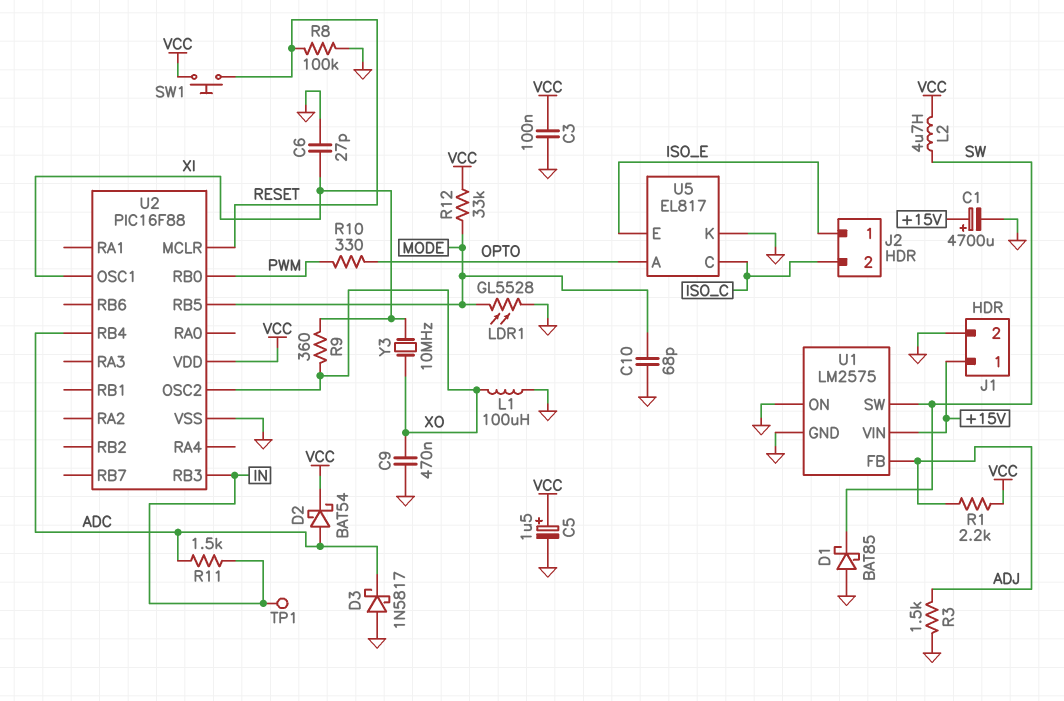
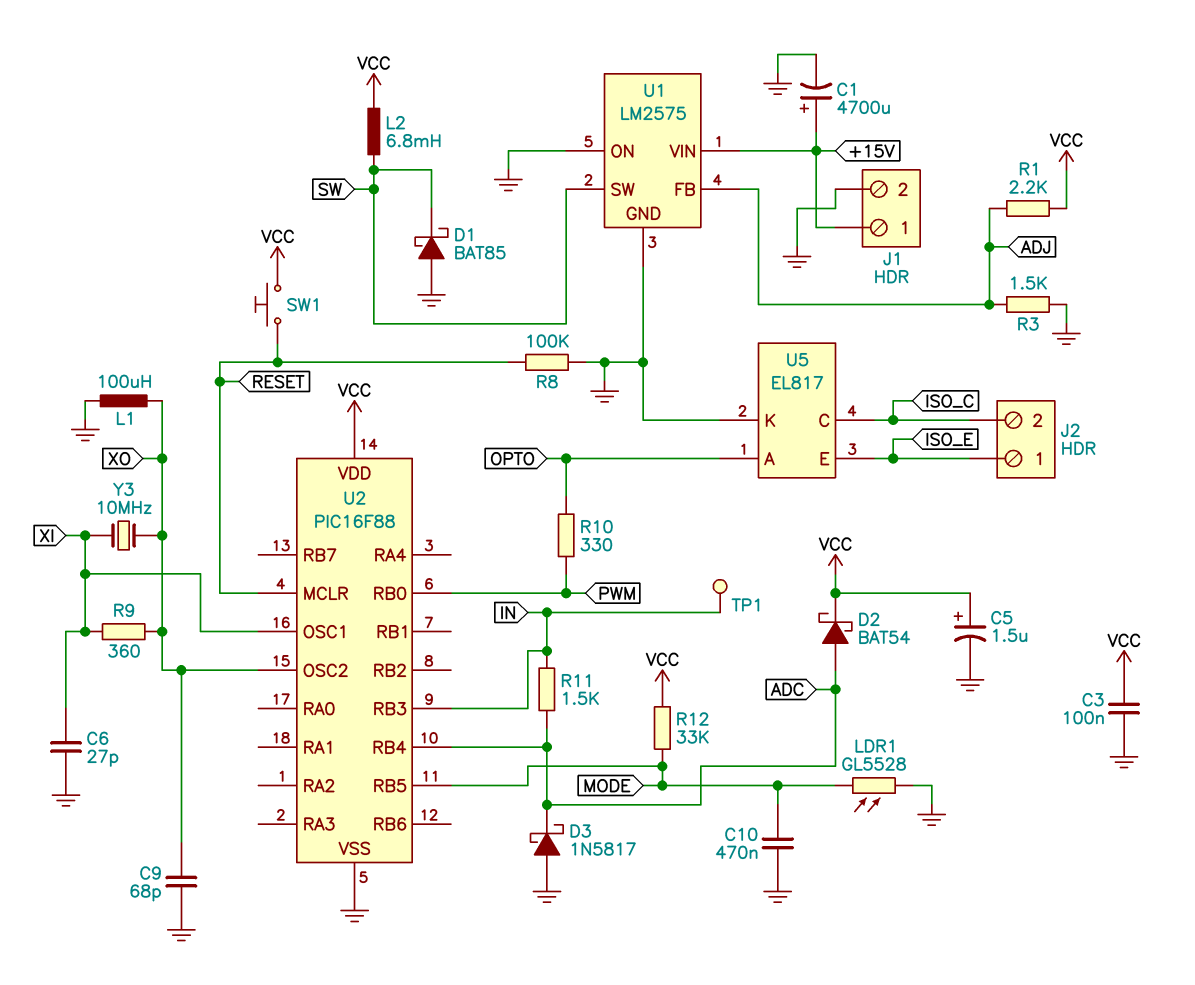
C9: 470nF (GND, XO) -> 68pF (GND, XO)
C10: 68pF (GND, MODE) -> 470nF (GND, MODE)
L2: 4.7uH (SW, VCC) -> 6.8mH (SW, VCC)

